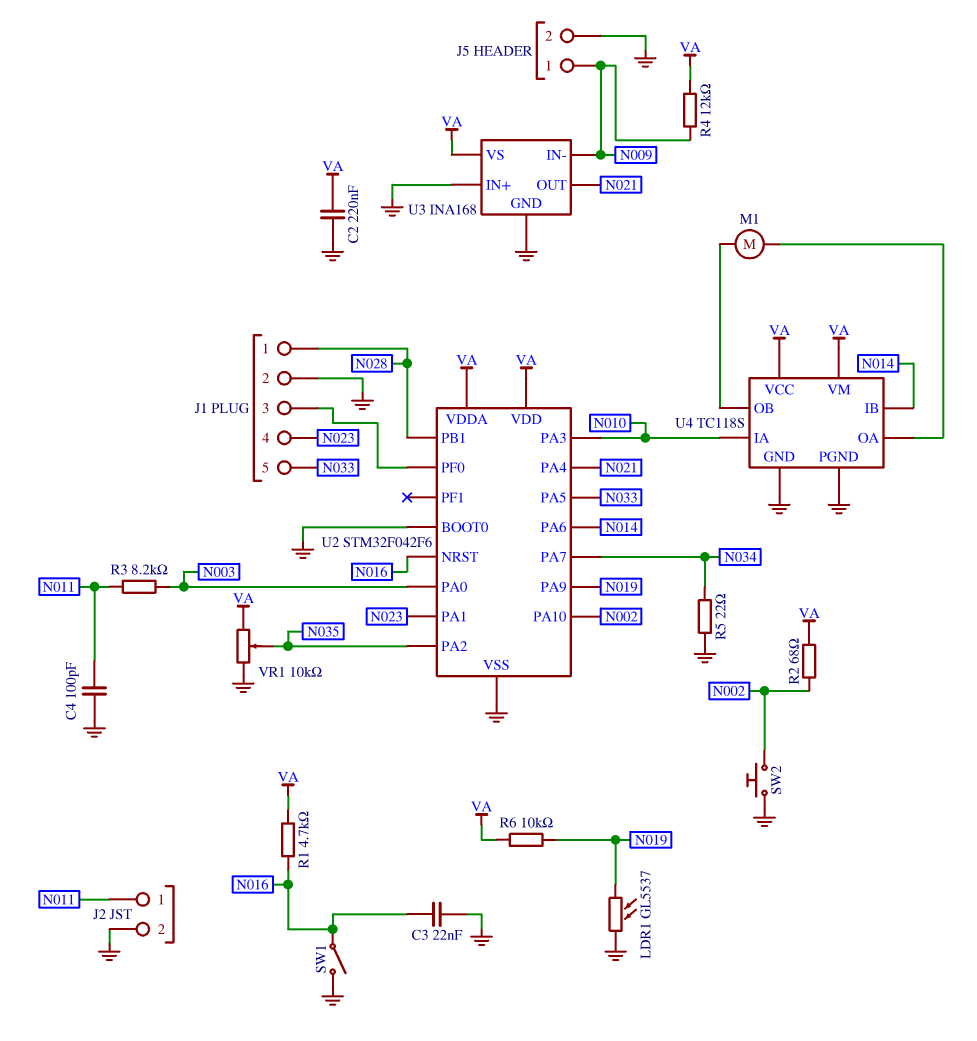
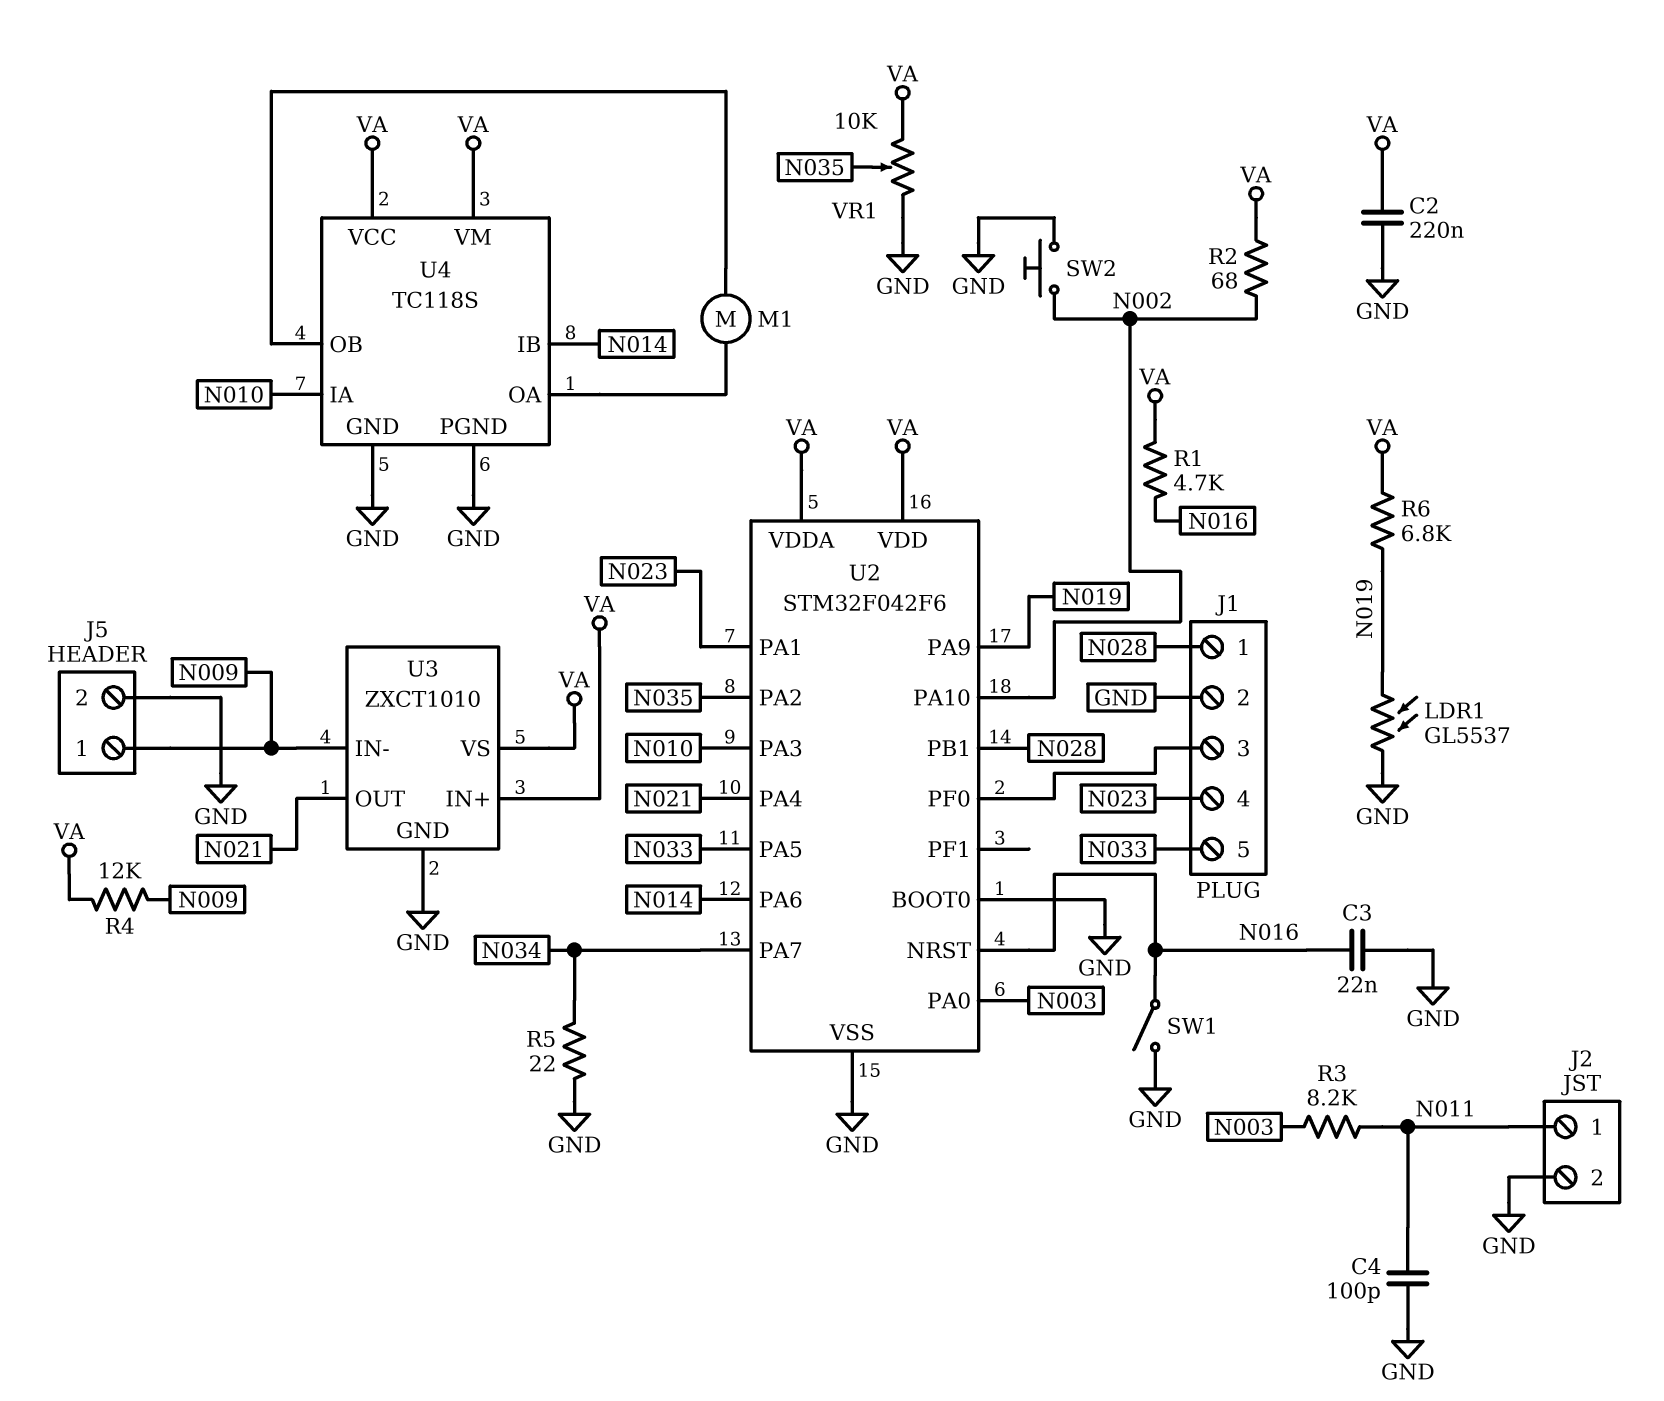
R6: 10k (N019, VA) -> 6.8k (N019, VA)
U3: INA168 -> ZXCT1010
U3 pin IN+: GND -> VA

